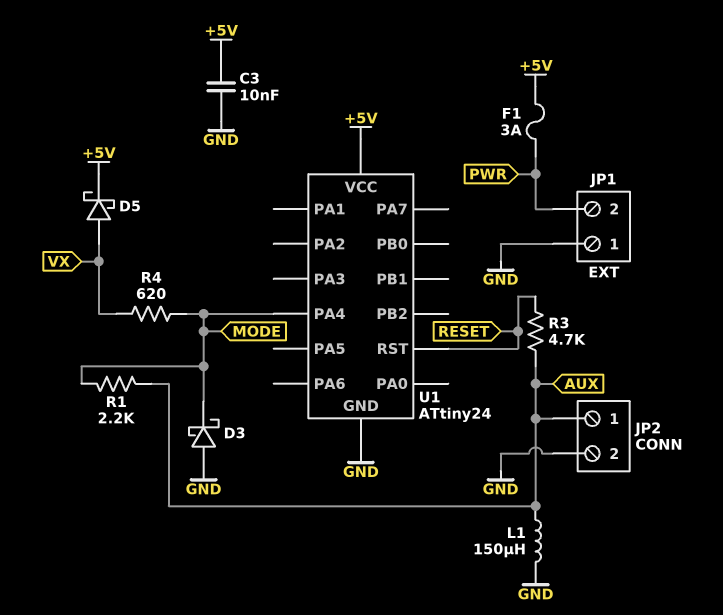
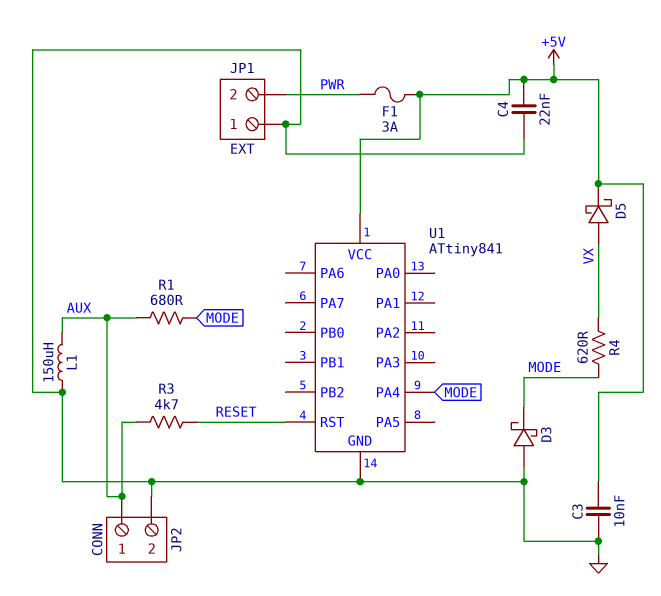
C4: none -> 22nF (+5V, GND)
R1: 2.2k (AUX, MODE) -> 680 (AUX, MODE)
U1: ATtiny24 -> ATtiny841

